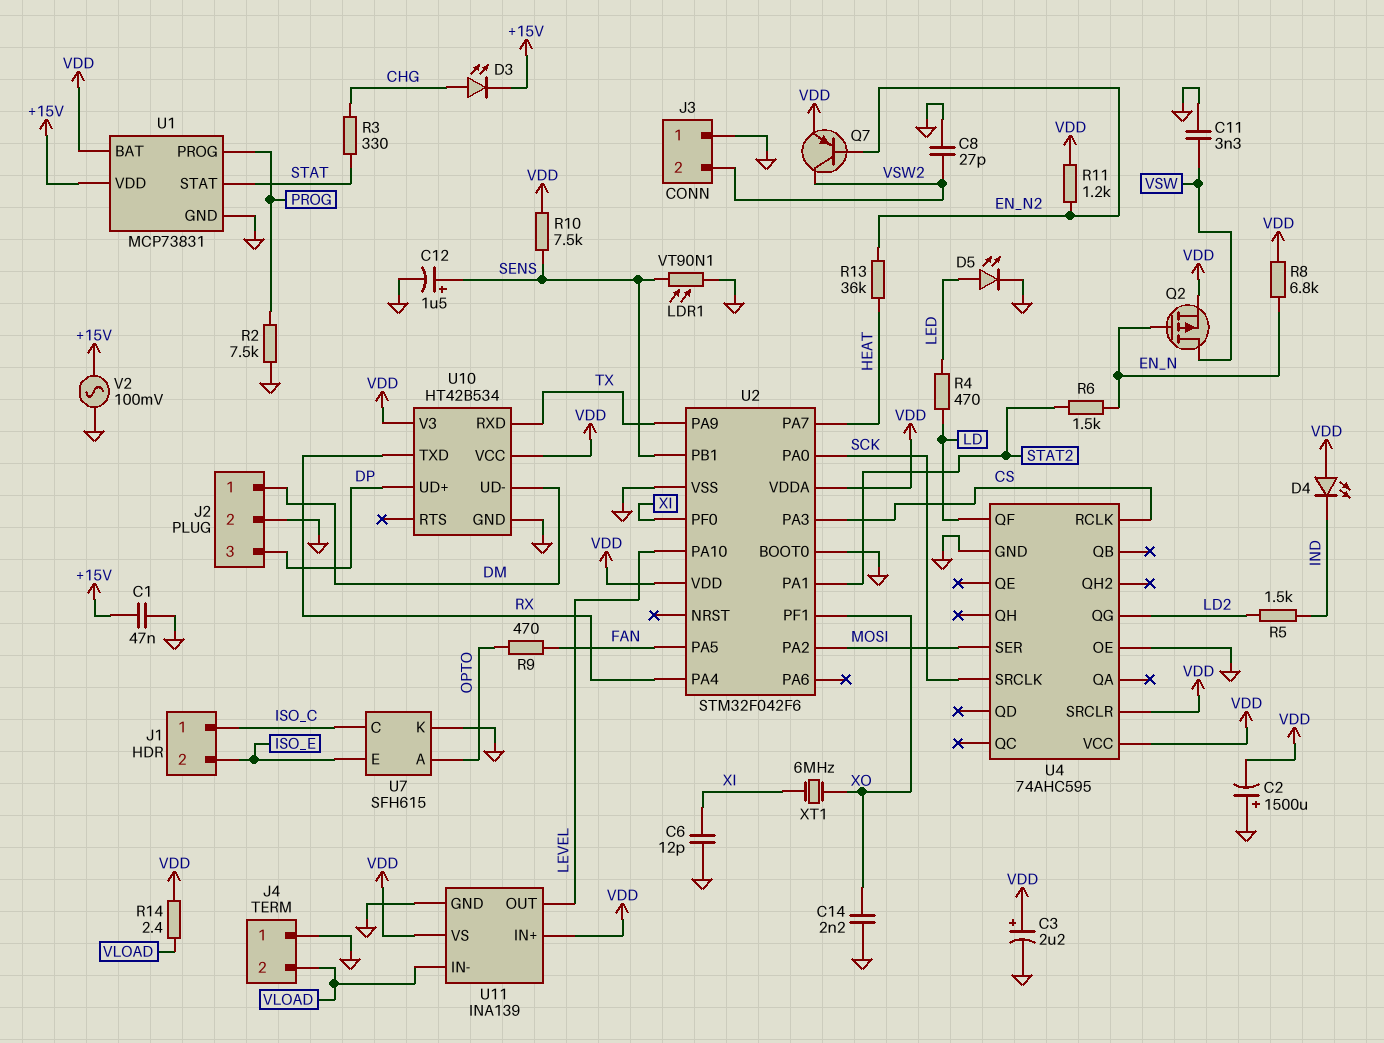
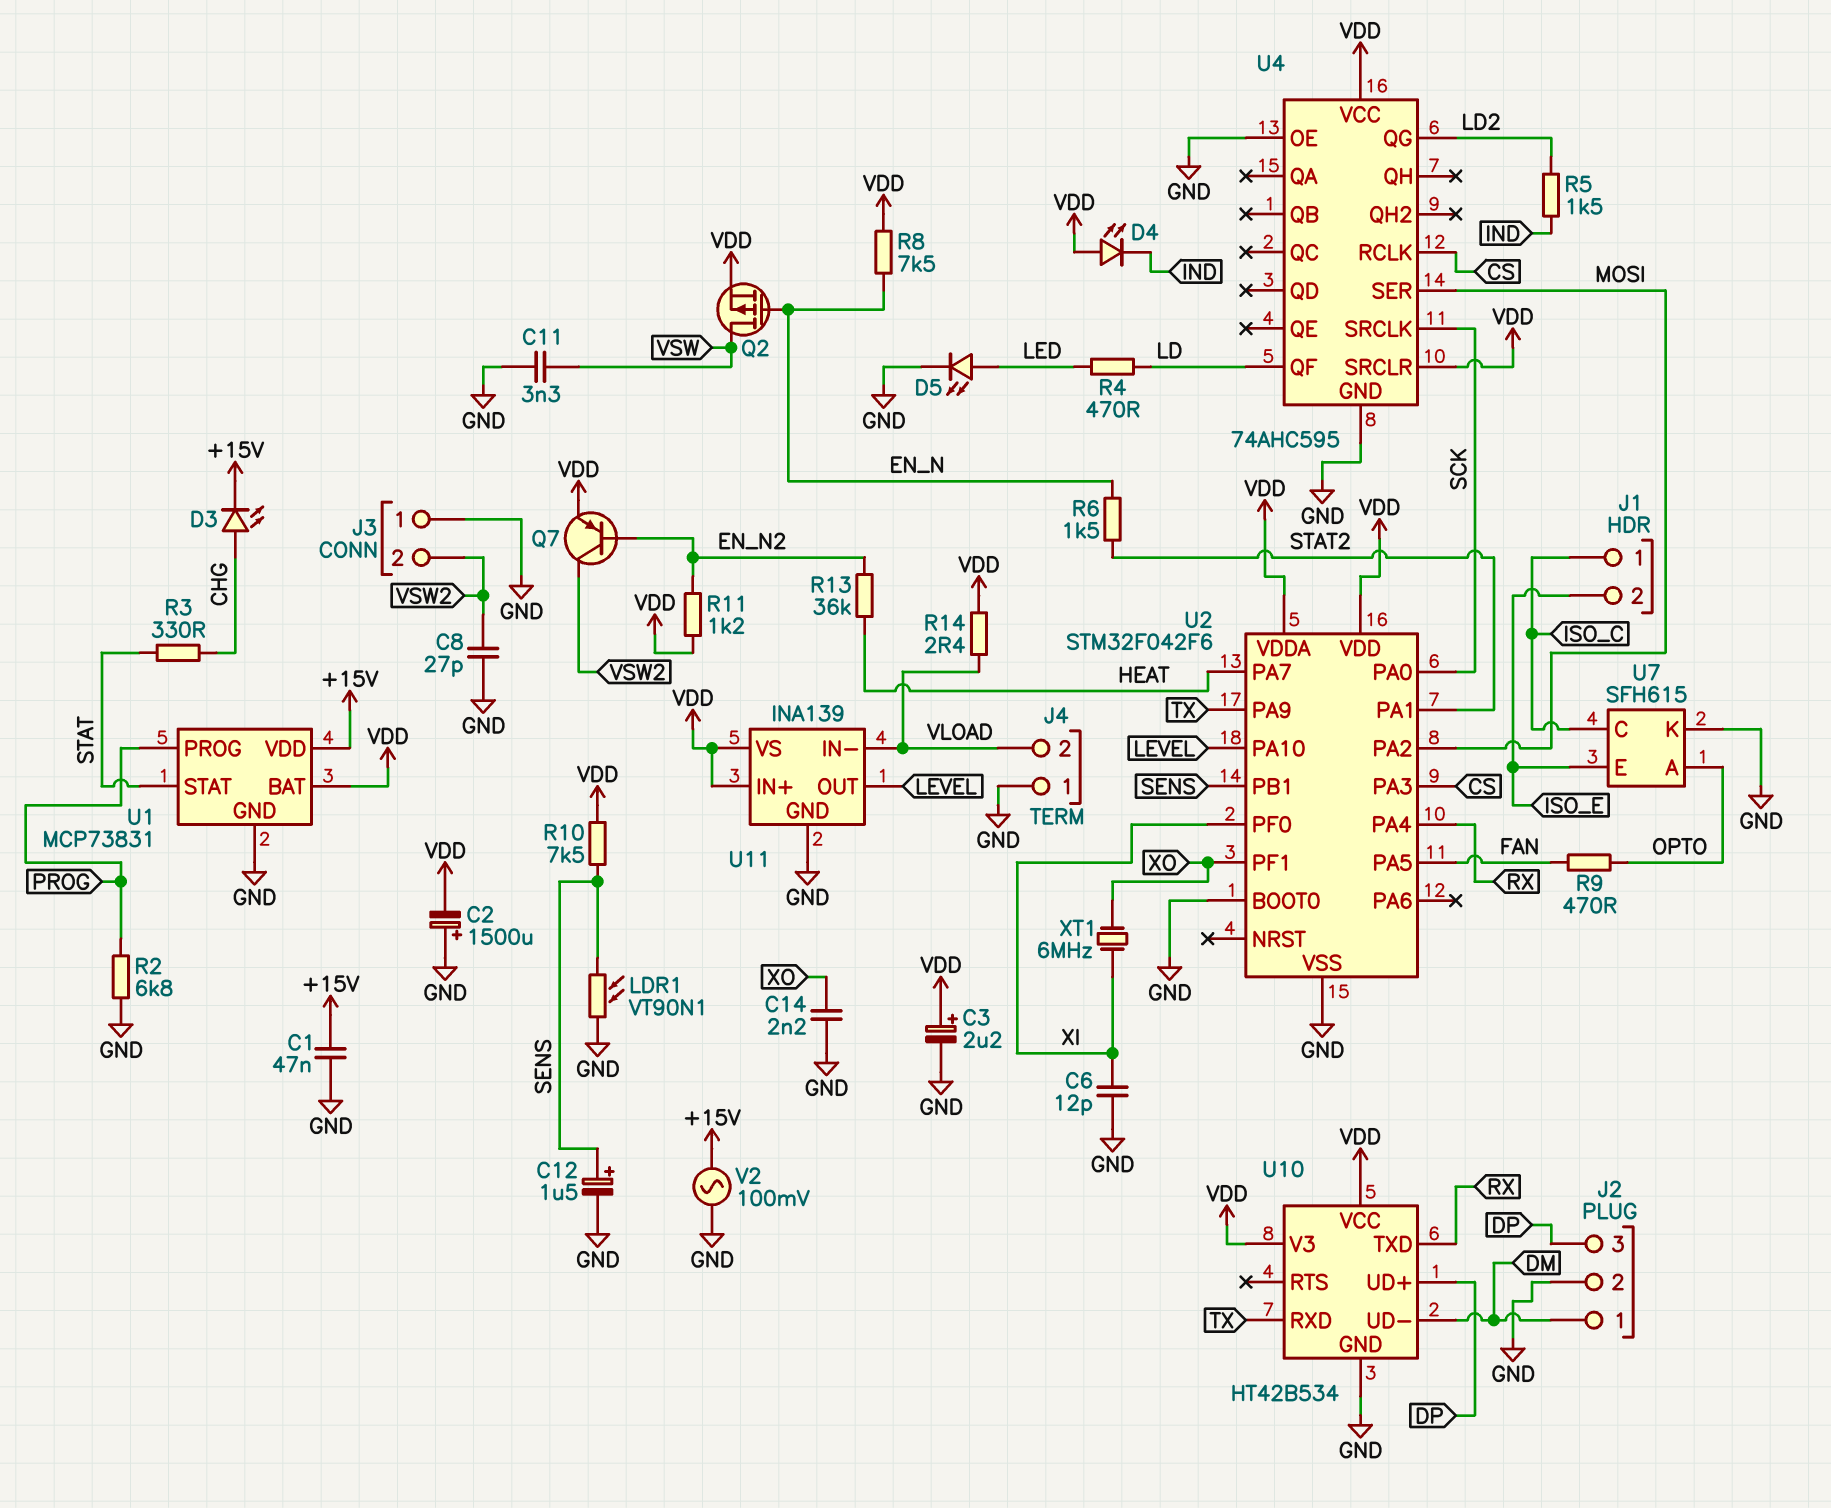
R2: 7.5k (GND, PROG) -> 6.8k (GND, PROG)
R8: 6.8k (EN_N, VDD) -> 7.5k (EN_N, VDD)

